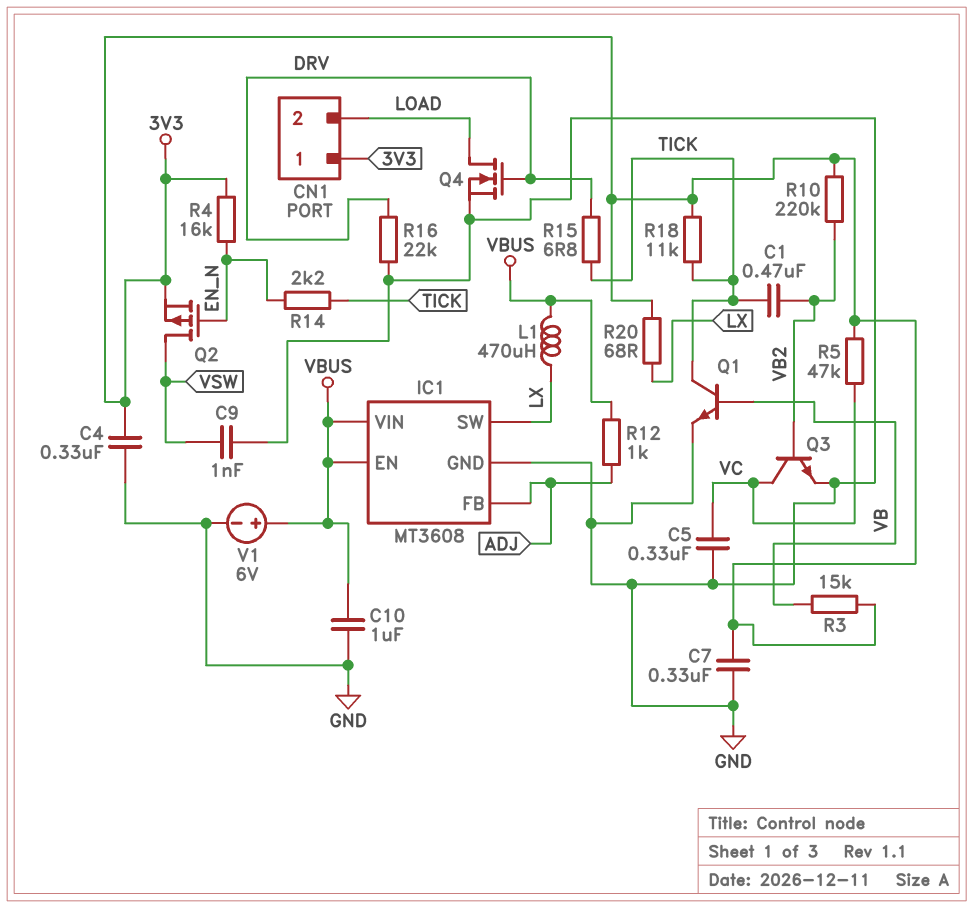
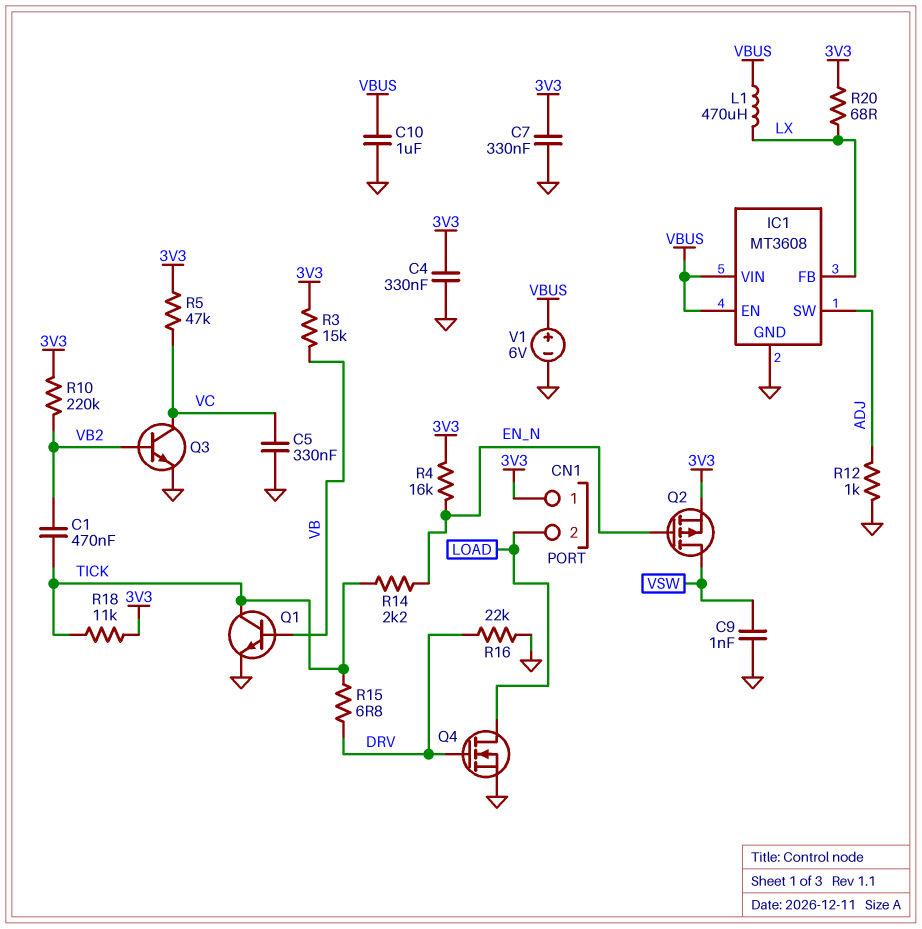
IC1 pin FB: ADJ -> LX
IC1 pin SW: LX -> ADJ
R12: 1k (ADJ, VBUS) -> 1k (ADJ, GND)

